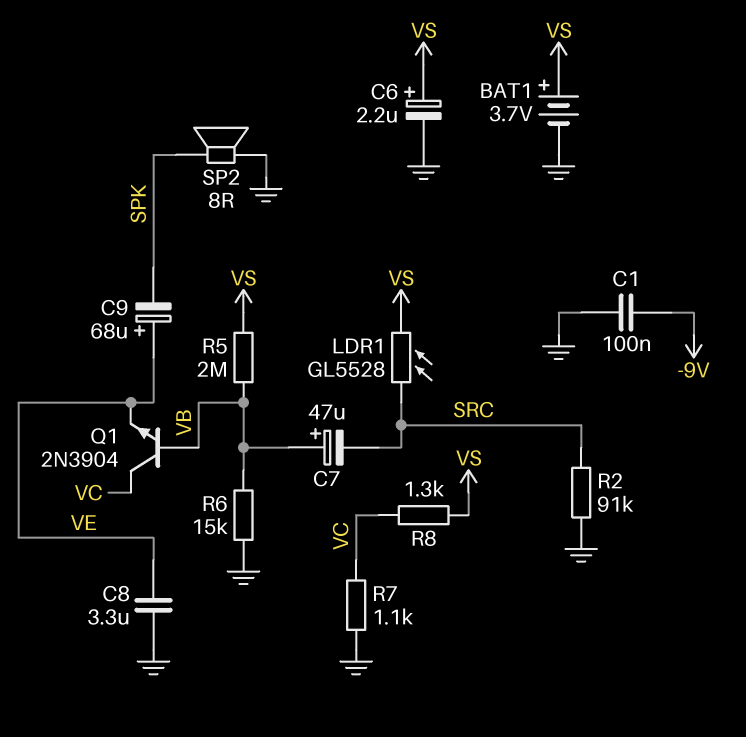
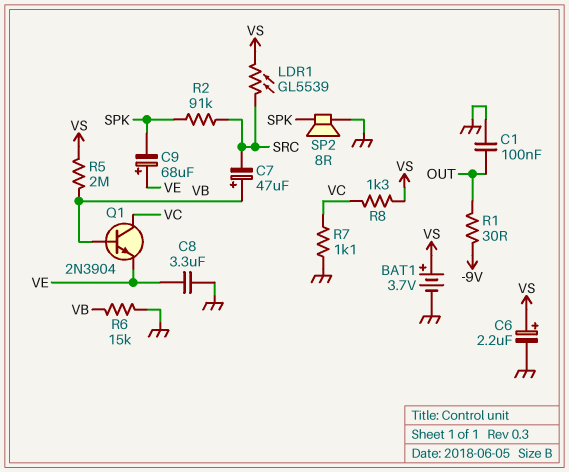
C1: 100nF (-9V, GND) -> 100nF (GND, OUT)
LDR1: GL5528 (SRC, VS) -> GL5539 (SRC, VS)
R1: none -> 30 (-9V, OUT)
R2: 91k (GND, SRC) -> 91k (SPK, SRC)

